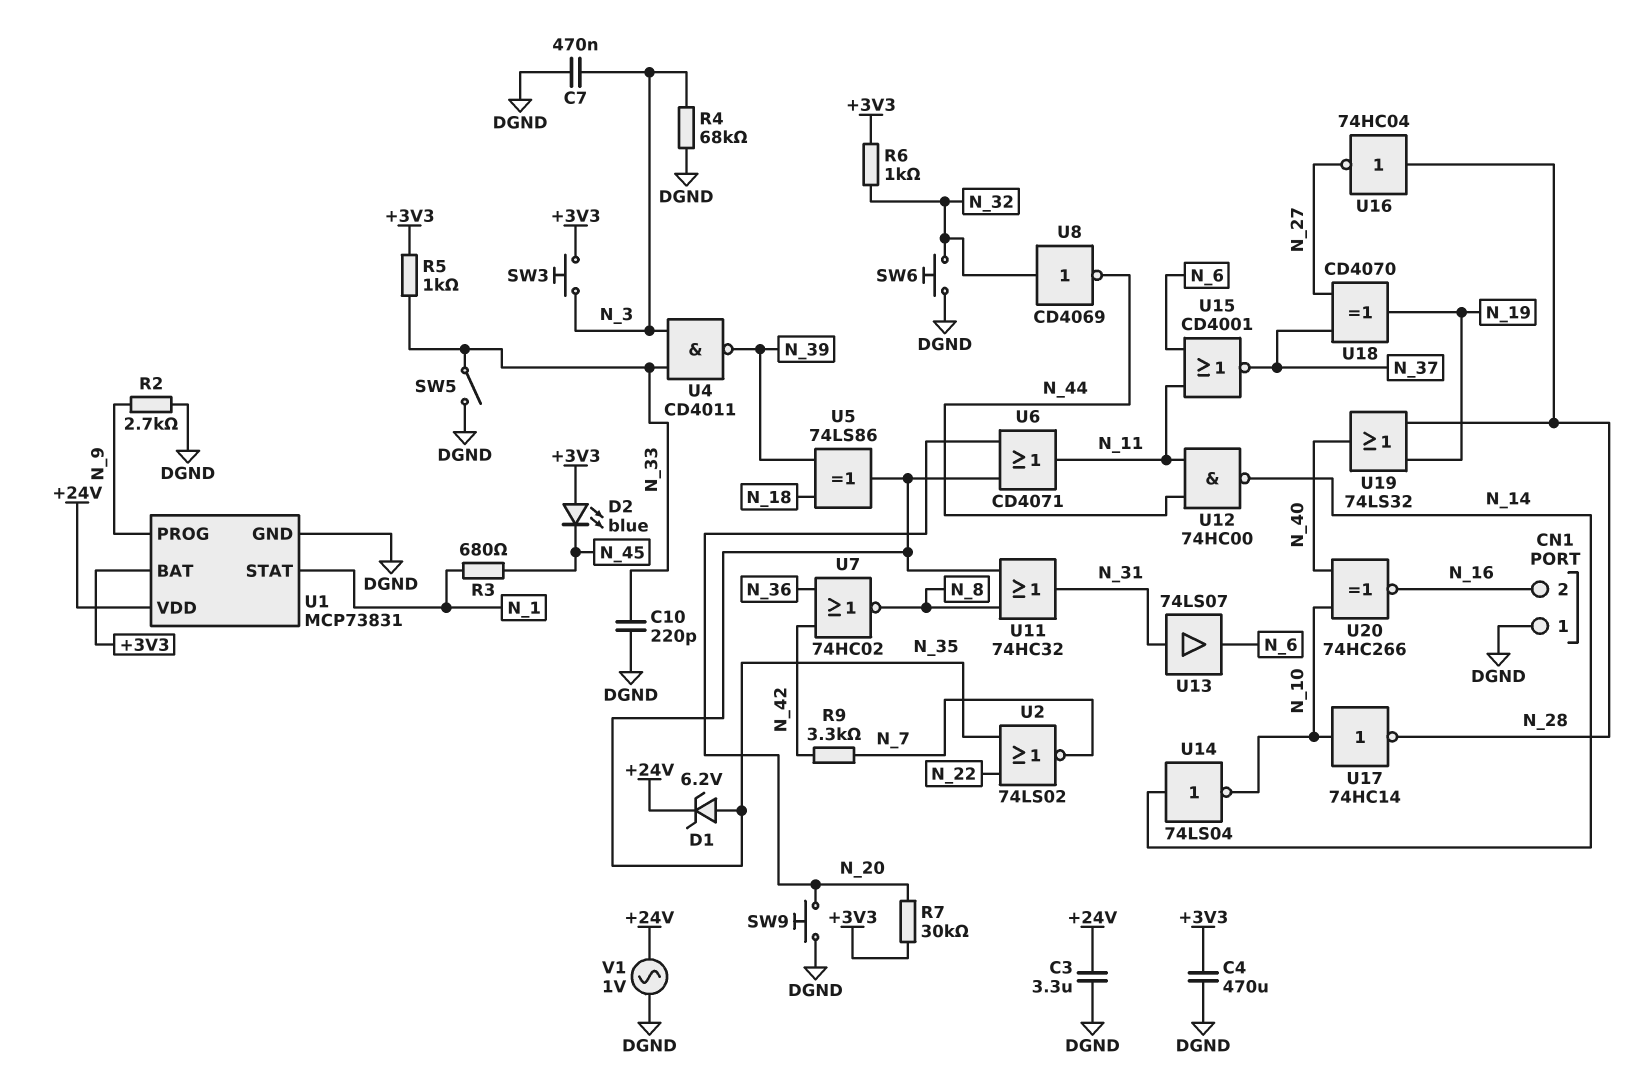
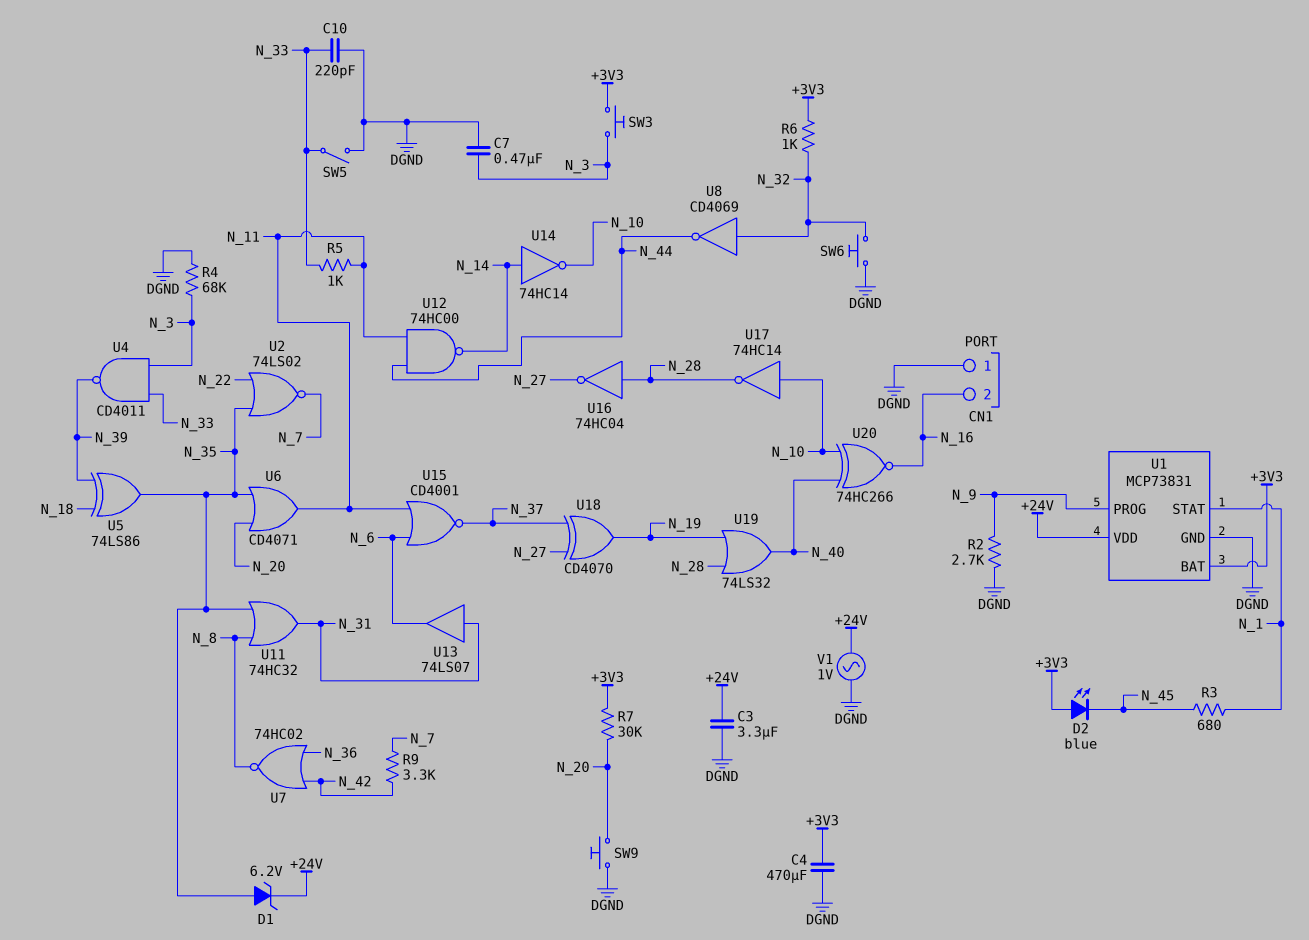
R5: 1k (+3V3, N_33) -> 1k (N_11, N_33)
U14: NOT 74LS04 (in N_14, out N_10) -> NOT 74HC14 (in N_14, out N_10)

